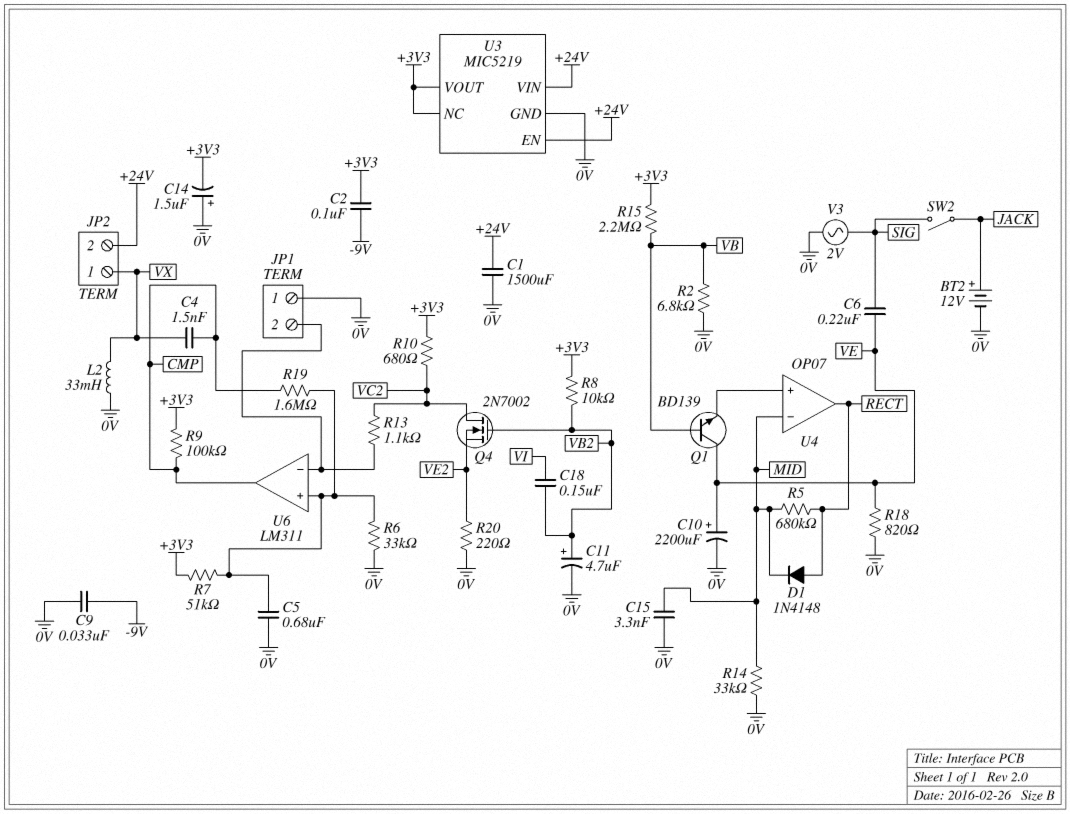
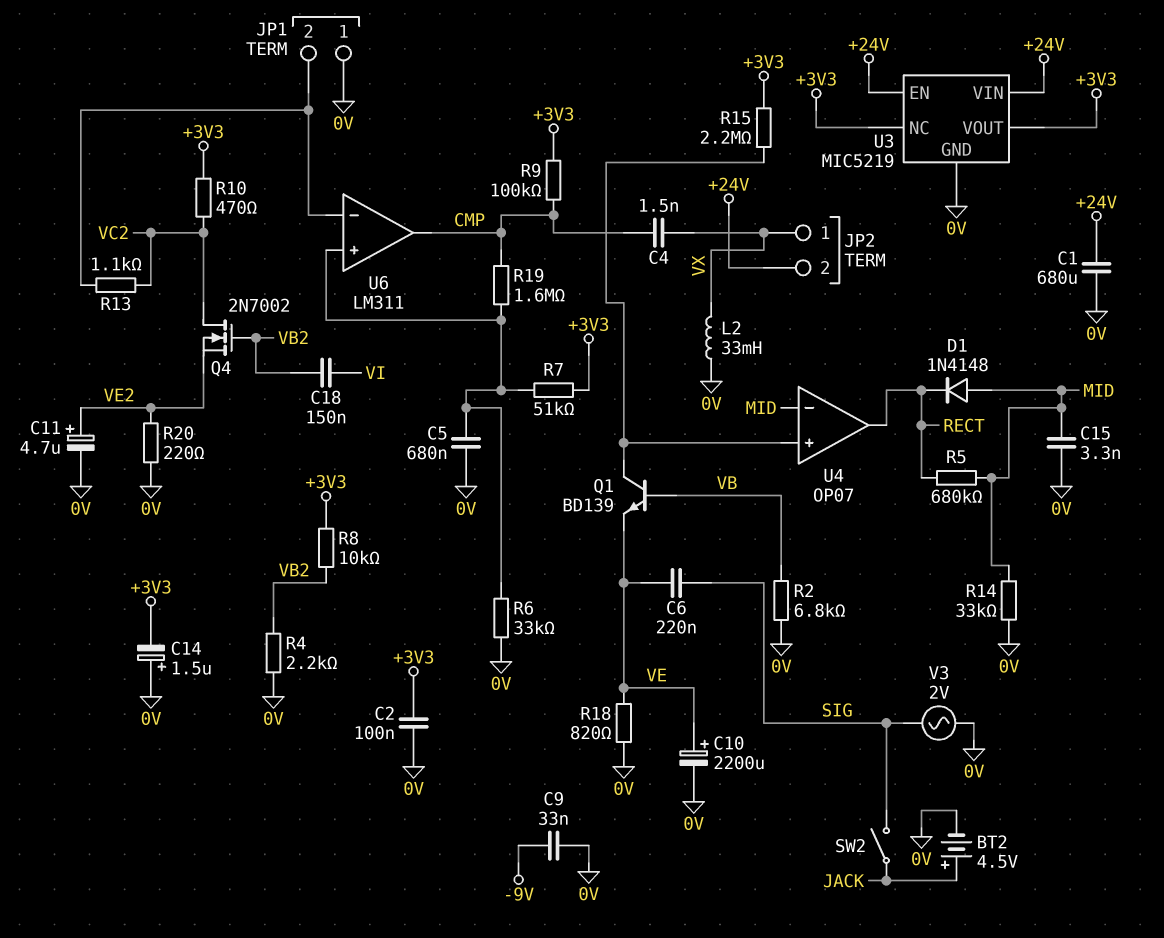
BT2: 12V (plus JACK, minus 0V) -> 4.5V (plus JACK, minus 0V)
C1: 1500uF (+24V, 0V) -> 680uF (+24V, 0V)
C2: 100nF (+3V3, -9V) -> 100nF (+3V3, 0V)
C11: 4.7uF (plus VB2, minus 0V) -> 4.7uF (plus VE2, minus 0V)
D1: diode 1N4148 (A RECT, K MID) -> diode 1N4148 (A MID, K RECT)
Q1: NPN BD139 (B VB, C VE, E U4/in+) -> NPN BD139 (B VB, C U4/in+, E VE)
R4: none -> 2.2k (0V, VB2)
R10: 680 (+3V3, VC2) -> 470 (+3V3, VC2)
R15: 2.2M (+3V3, VB) -> 2.2M (+3V3, U4/in+)

